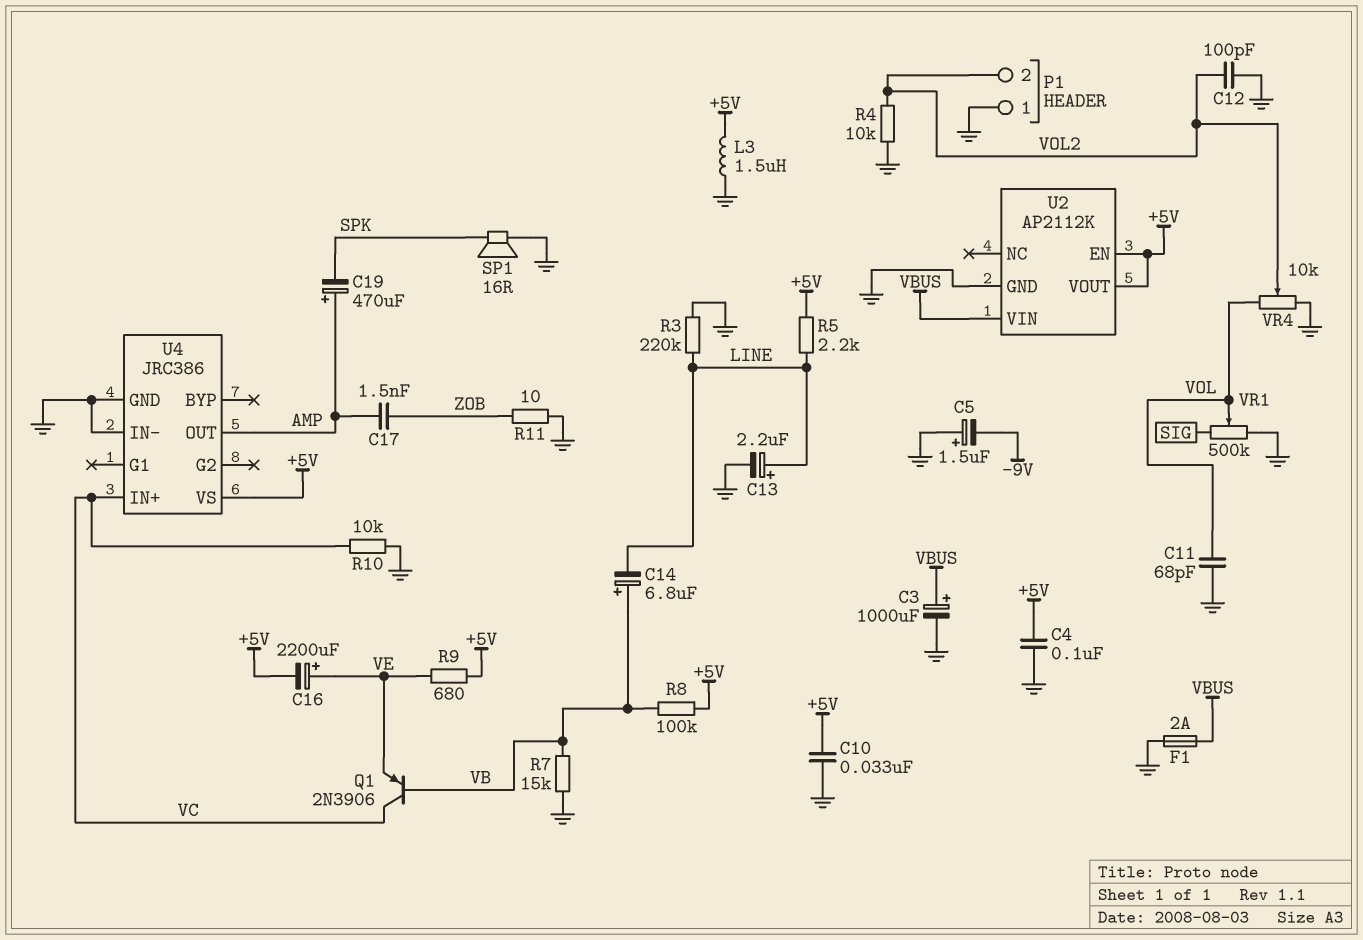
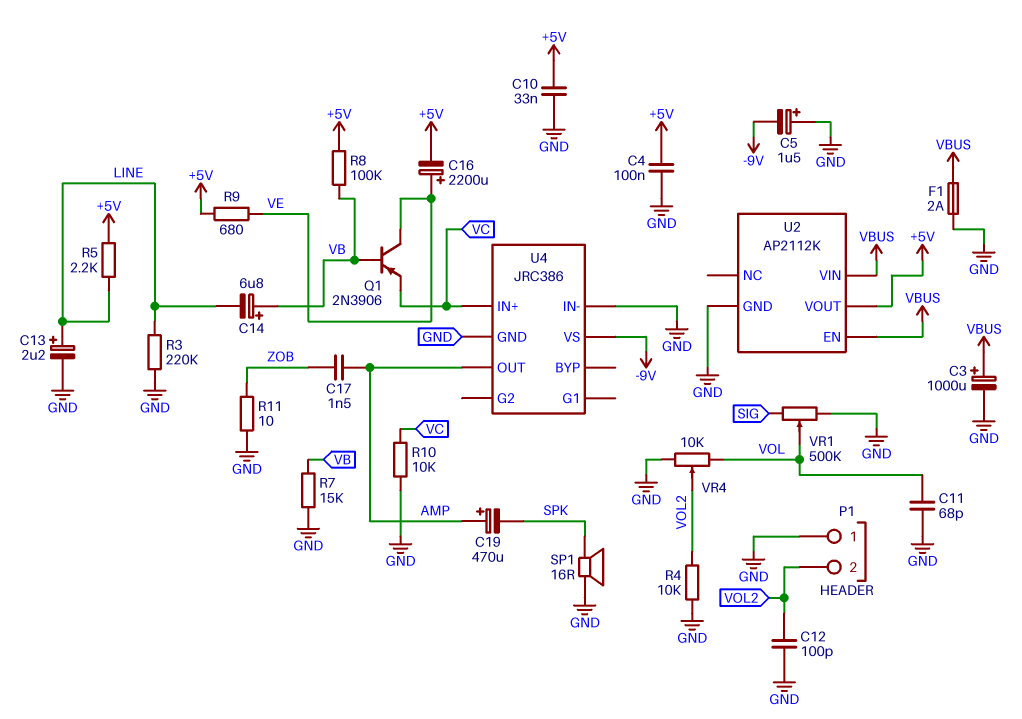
L3: 1.5uH (+5V, GND) -> none
Q1: PNP 2N3906 (B VB, C VC, E VE) -> PNP 2N3906 (B VB, C VE, E VC)
U2 pin EN: +5V -> VBUS
U4 pin VS: +5V -> -9V

